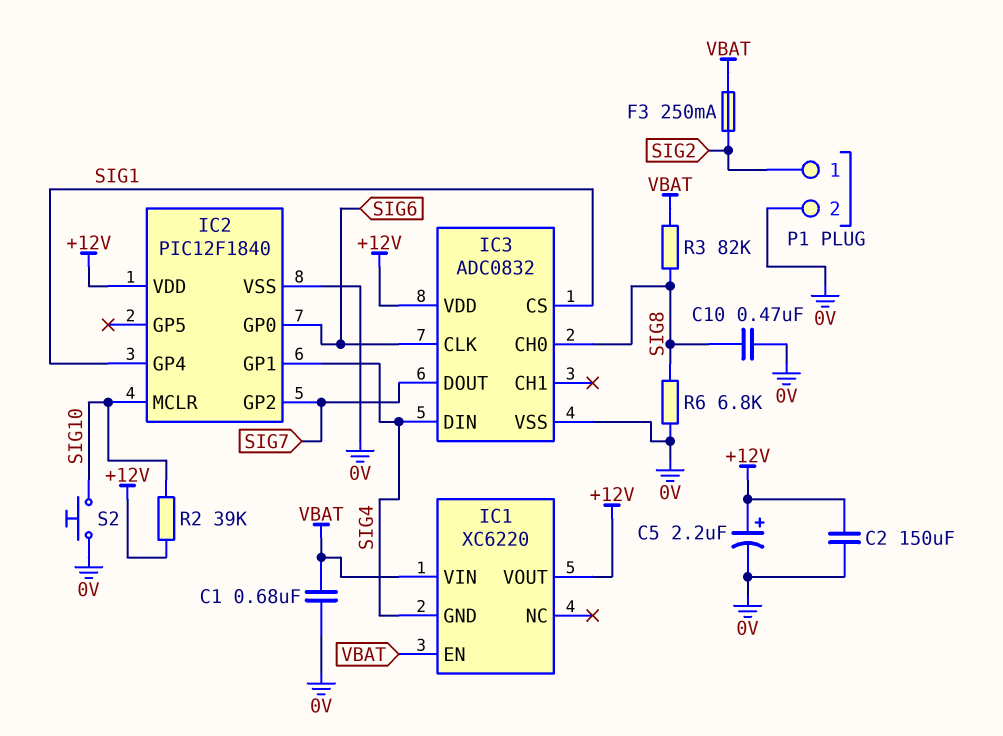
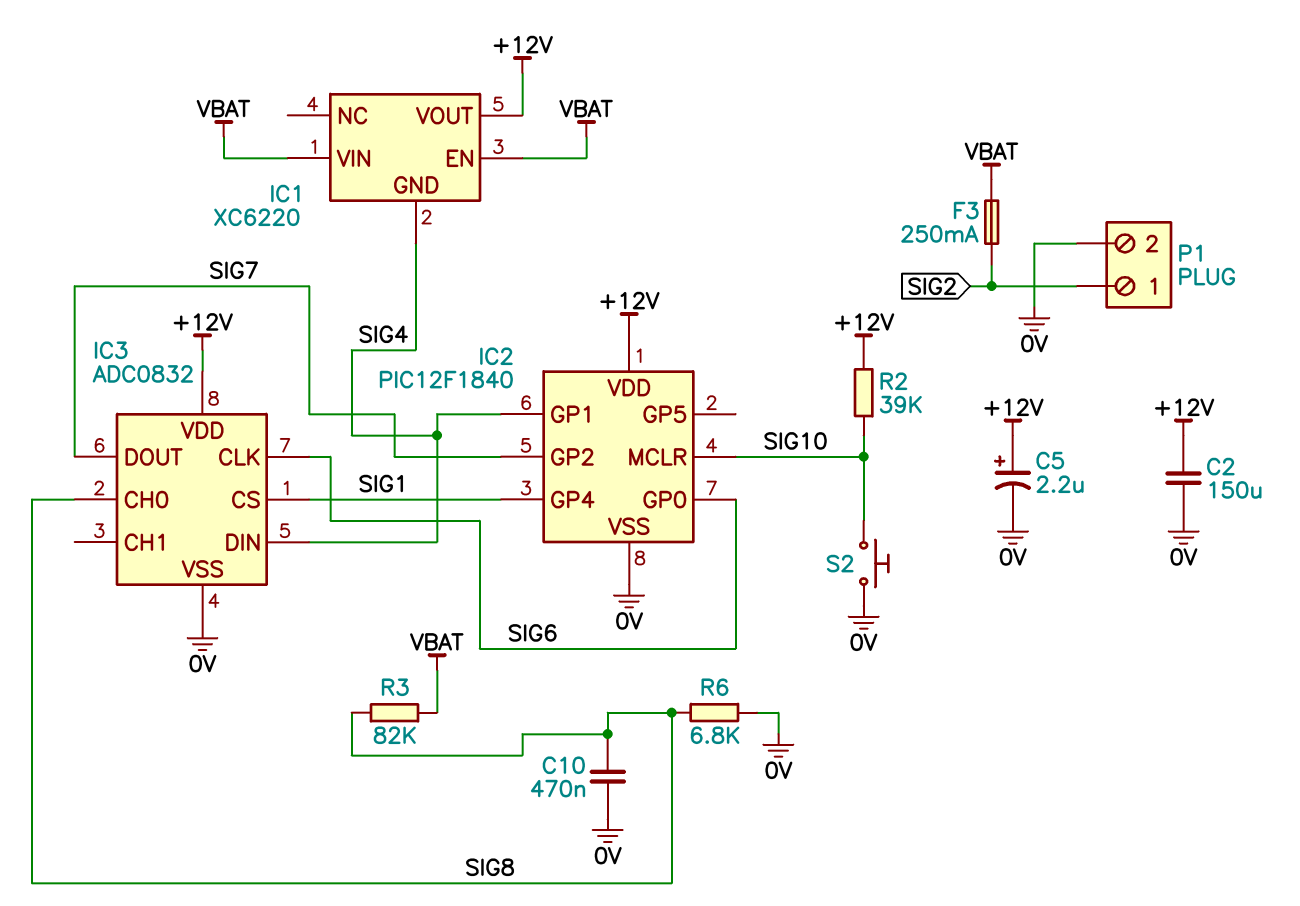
C1: 680nF (0V, VBAT) -> none

